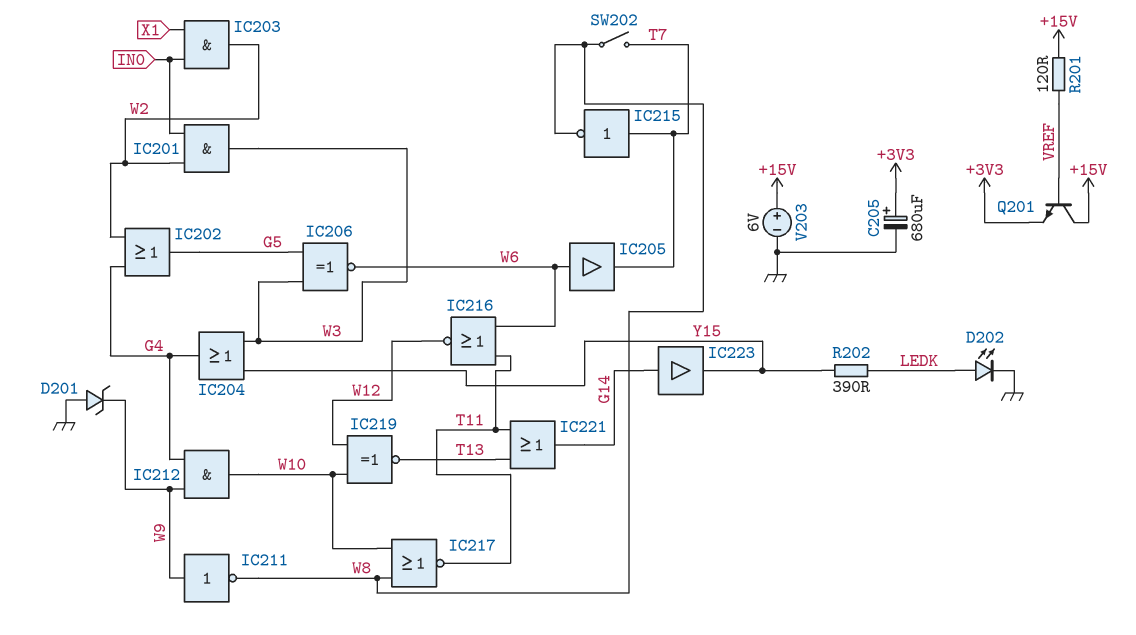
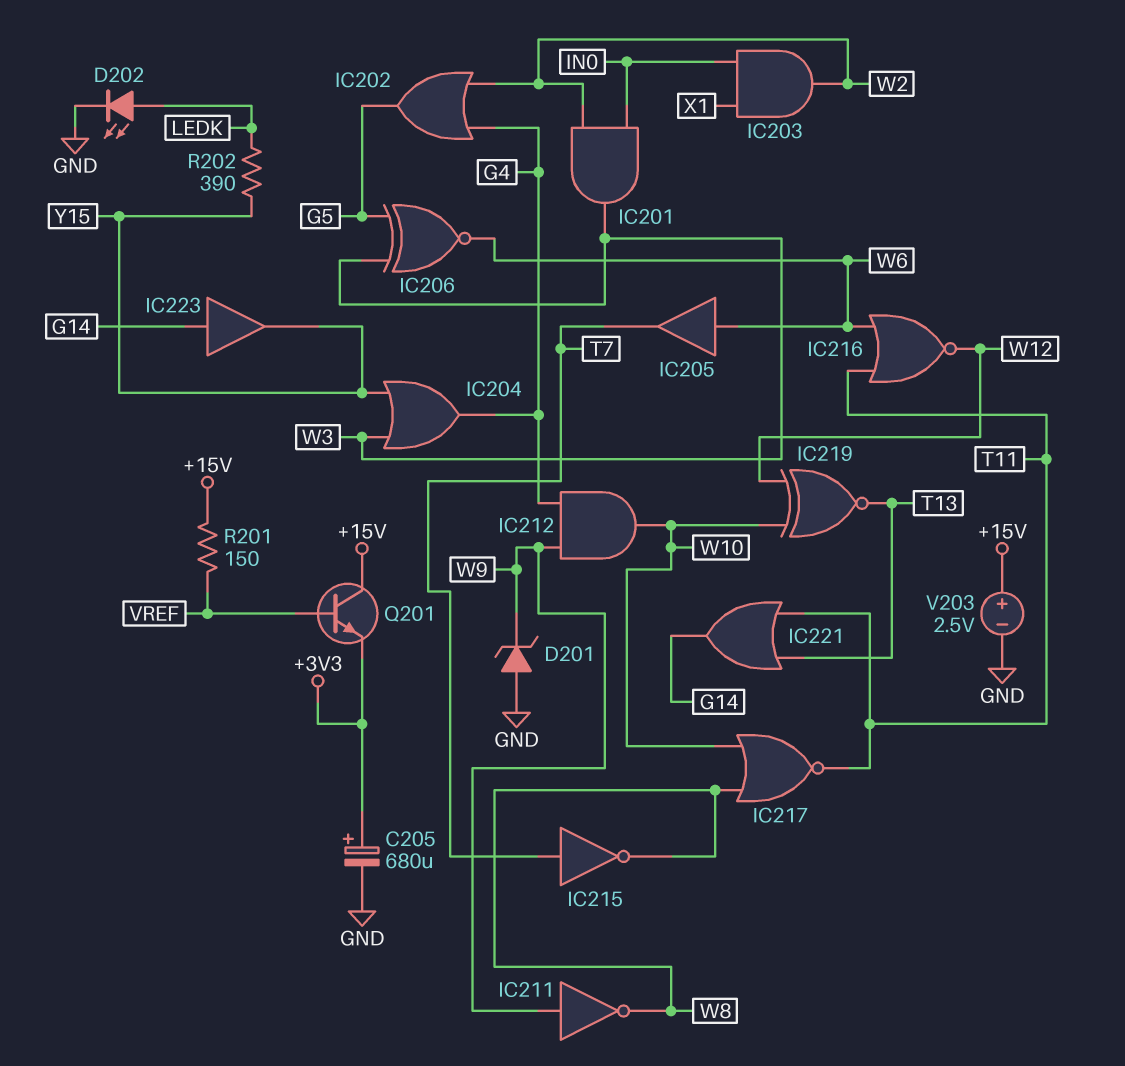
R201: 120 (+15V, VREF) -> 150 (+15V, VREF)
SW202: switch (T7, W8) -> none
V203: 6V (plus +15V, minus GND) -> 2.5V (plus +15V, minus GND)

